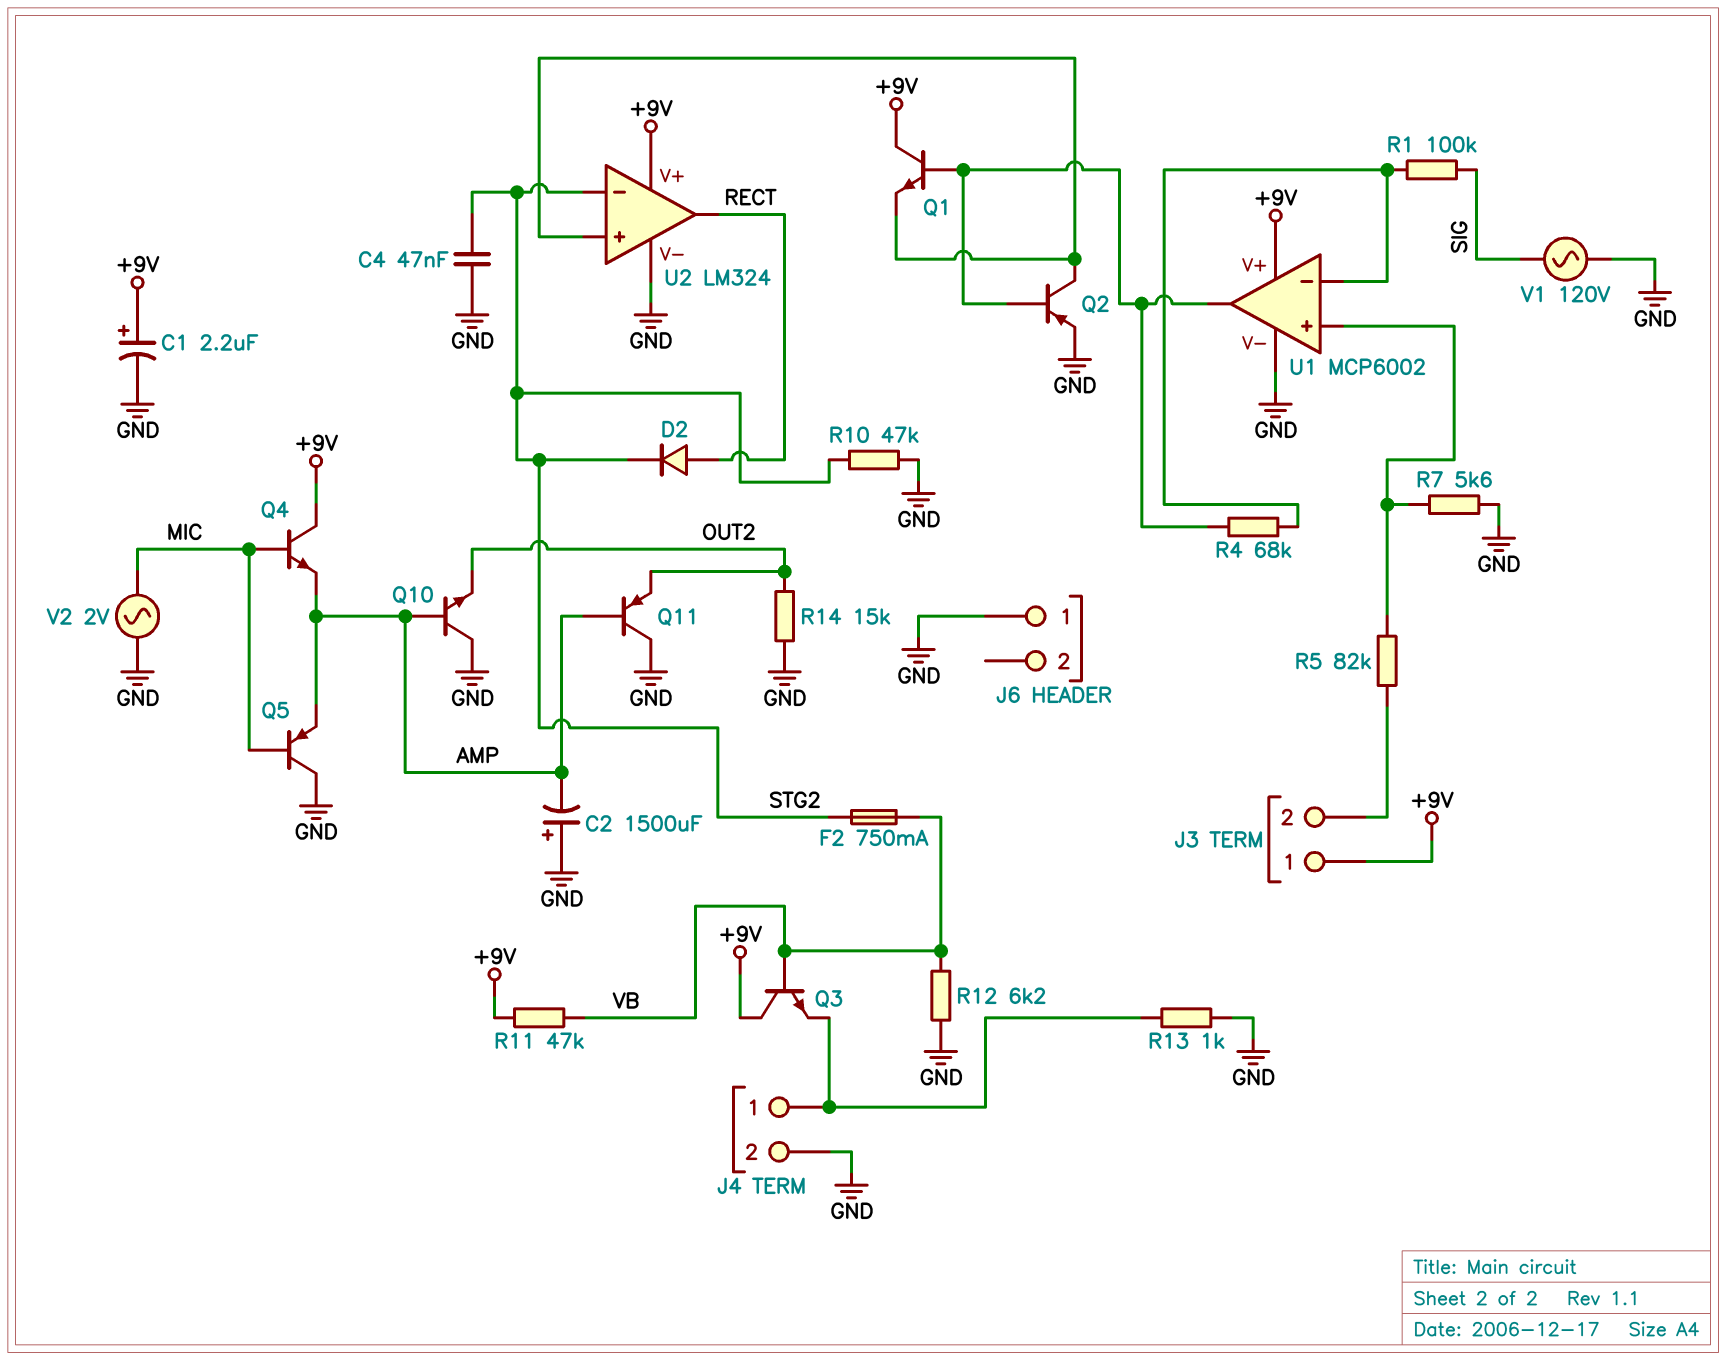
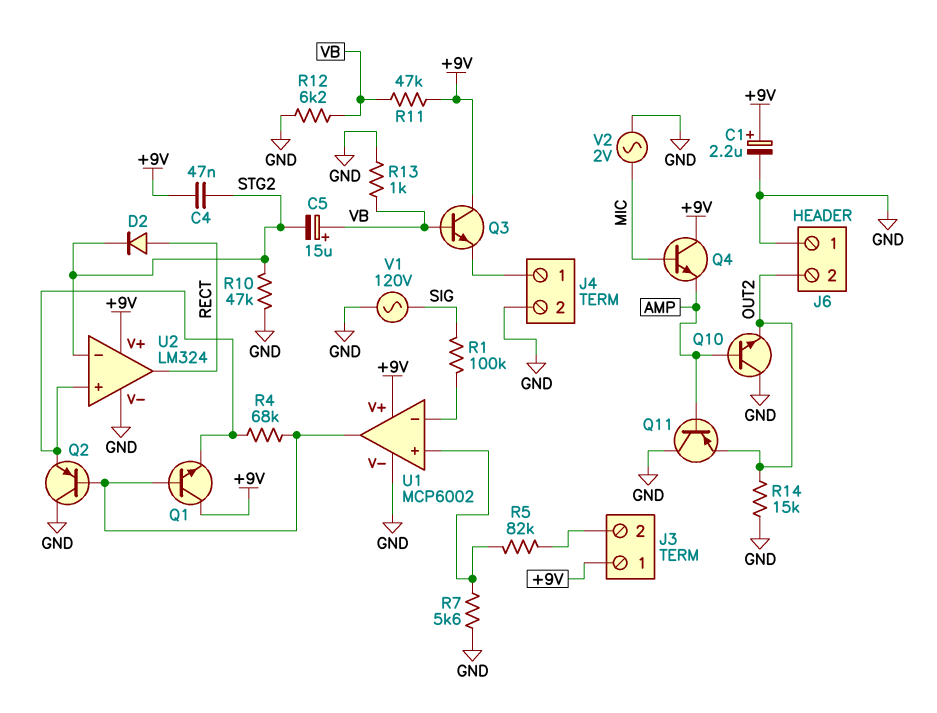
C2: 1500uF (plus GND, minus AMP) -> none
C4: 47nF (GND, STG2) -> 47nF (+9V, STG2)
C5: none -> 15uF (plus VB, minus STG2)
F2: 750mA (STG2, VB) -> none
J6 pin 2: none -> OUT2
Q2: PNP (B U1/out, C U2/in+, E GND) -> PNP (B U1/out, C GND, E U2/in+)
Q5: PNP (B MIC, C GND, E AMP) -> none
R4: 68k (U1/in-, U1/out) -> 68k (U1/out, U2/in+)
R13: 1k (GND, J4/1) -> 1k (GND, VB)

